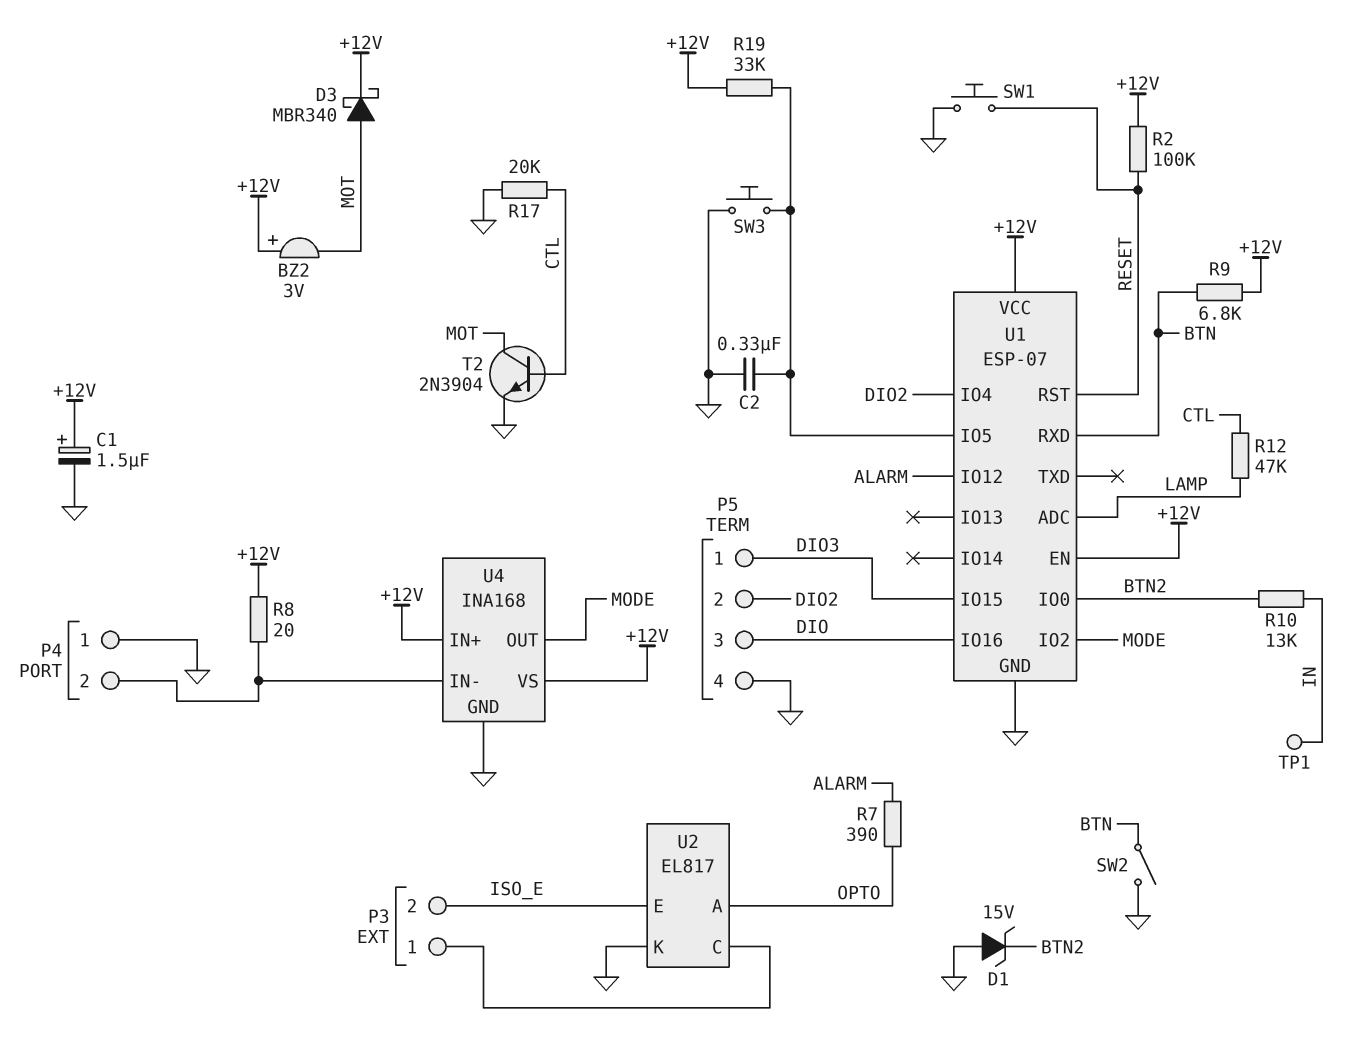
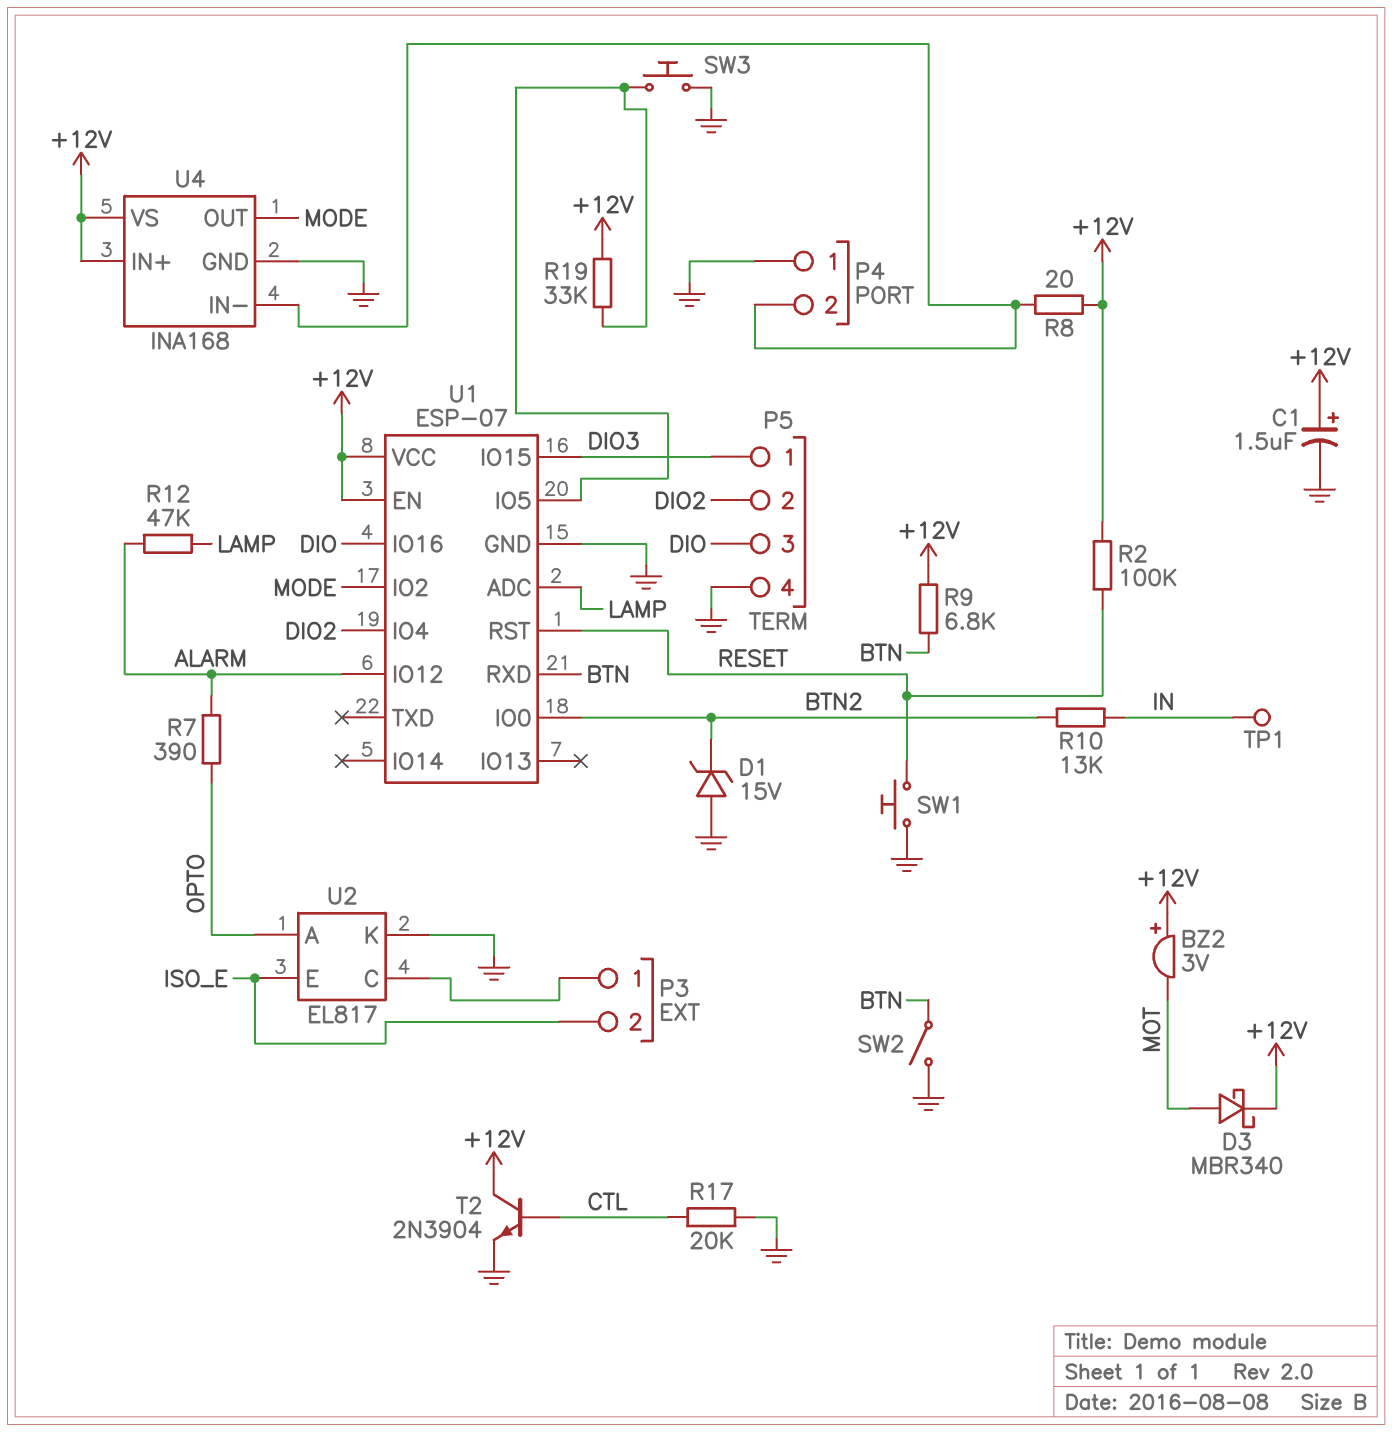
C2: 330nF (GND, U1/IO5) -> none
R12: 47k (CTL, LAMP) -> 47k (ALARM, LAMP)
T2: NPN 2N3904 (B CTL, C MOT, E GND) -> NPN 2N3904 (B CTL, C +12V, E GND)

